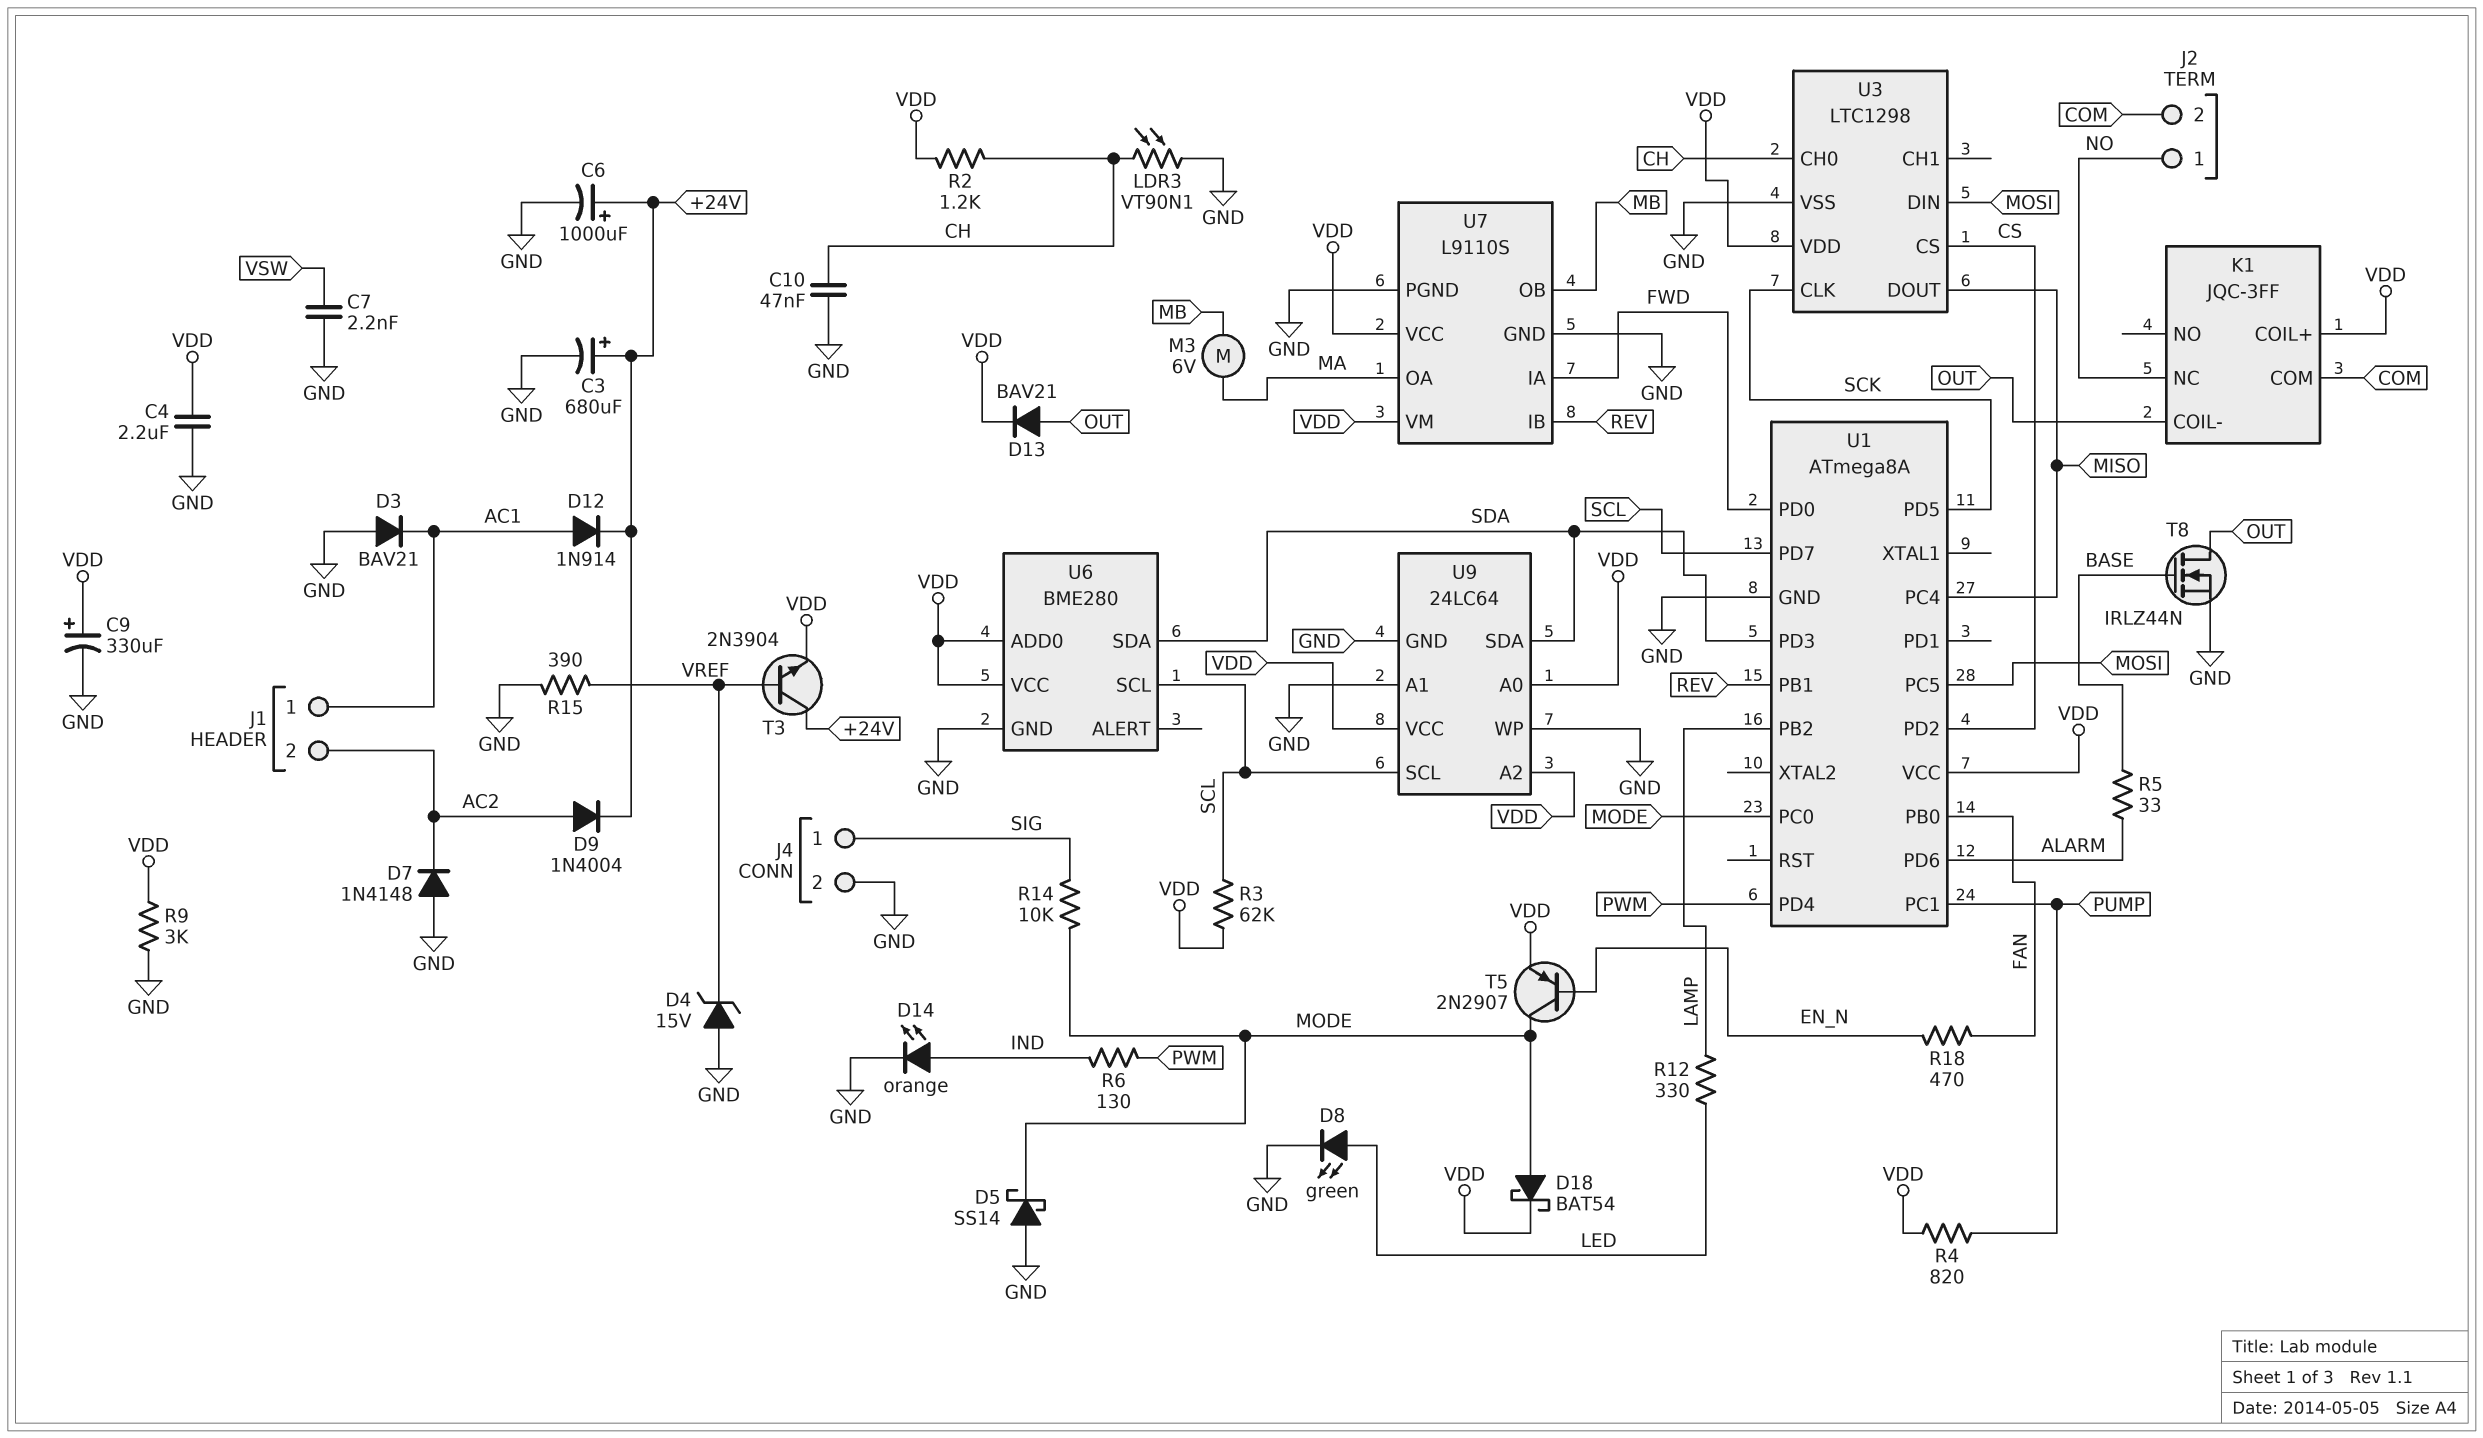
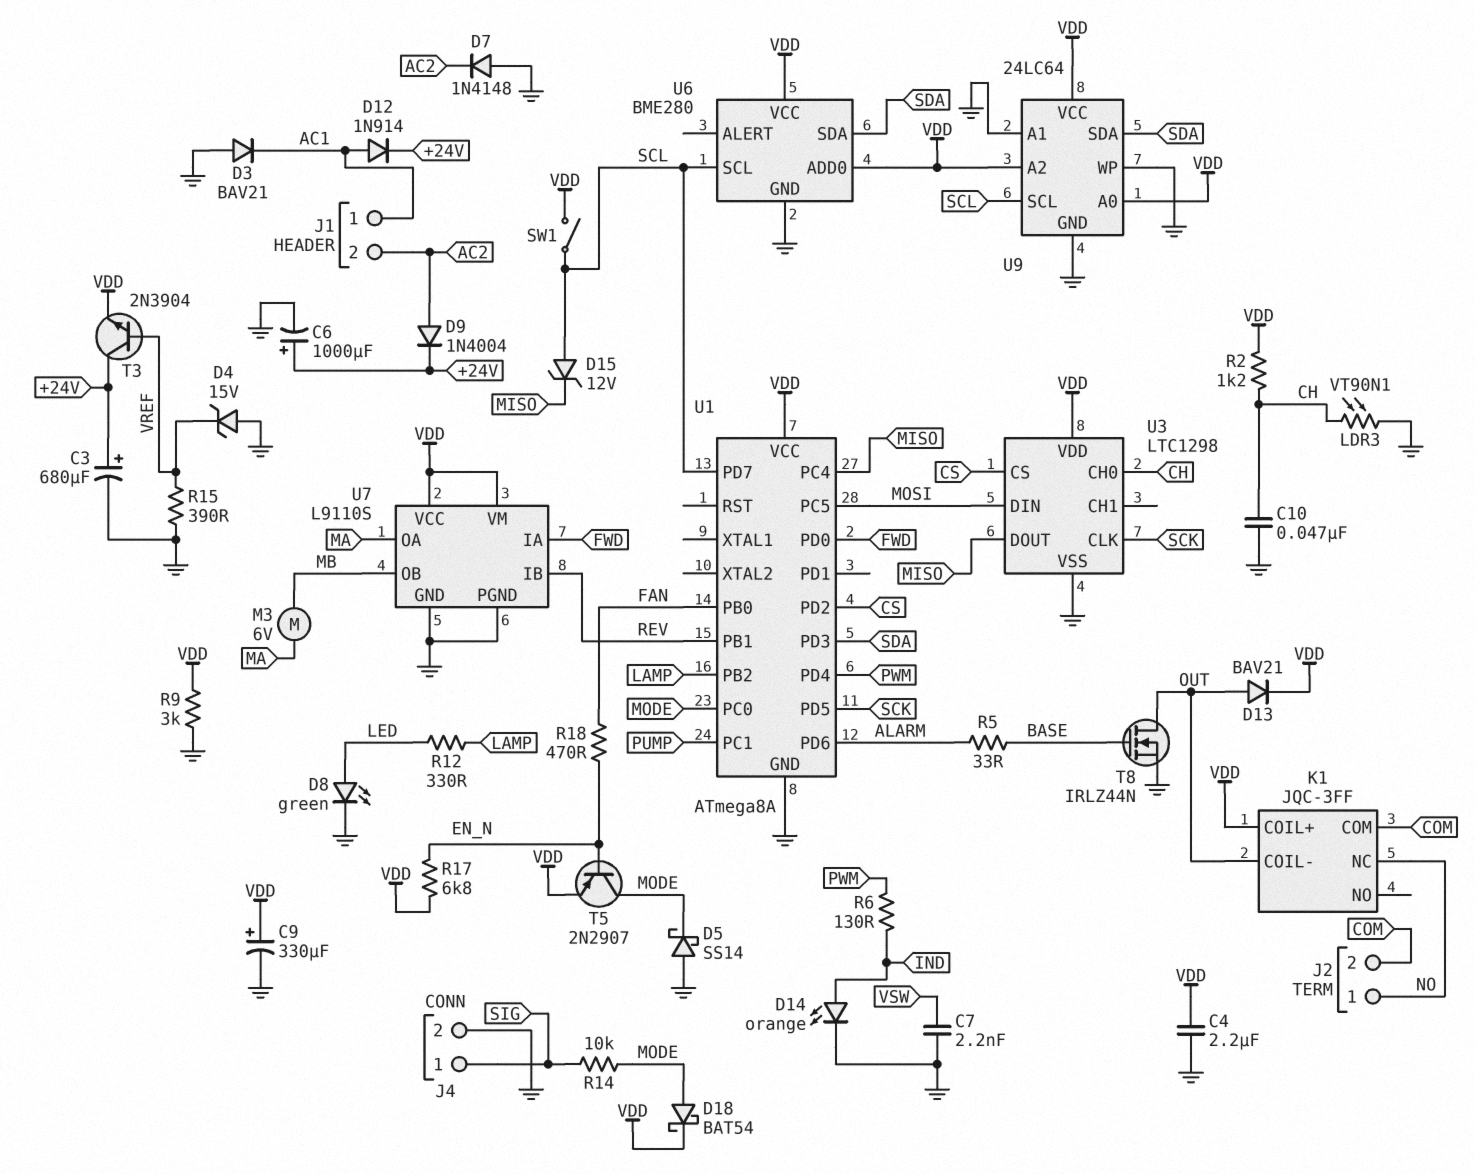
D15: none -> zener 12V (A SCL, K MISO)
R3: 62k (SCL, VDD) -> none
R4: 820 (PUMP, VDD) -> none
R17: none -> 6.8k (EN_N, VDD)
SW1: none -> switch (SCL, VDD)

